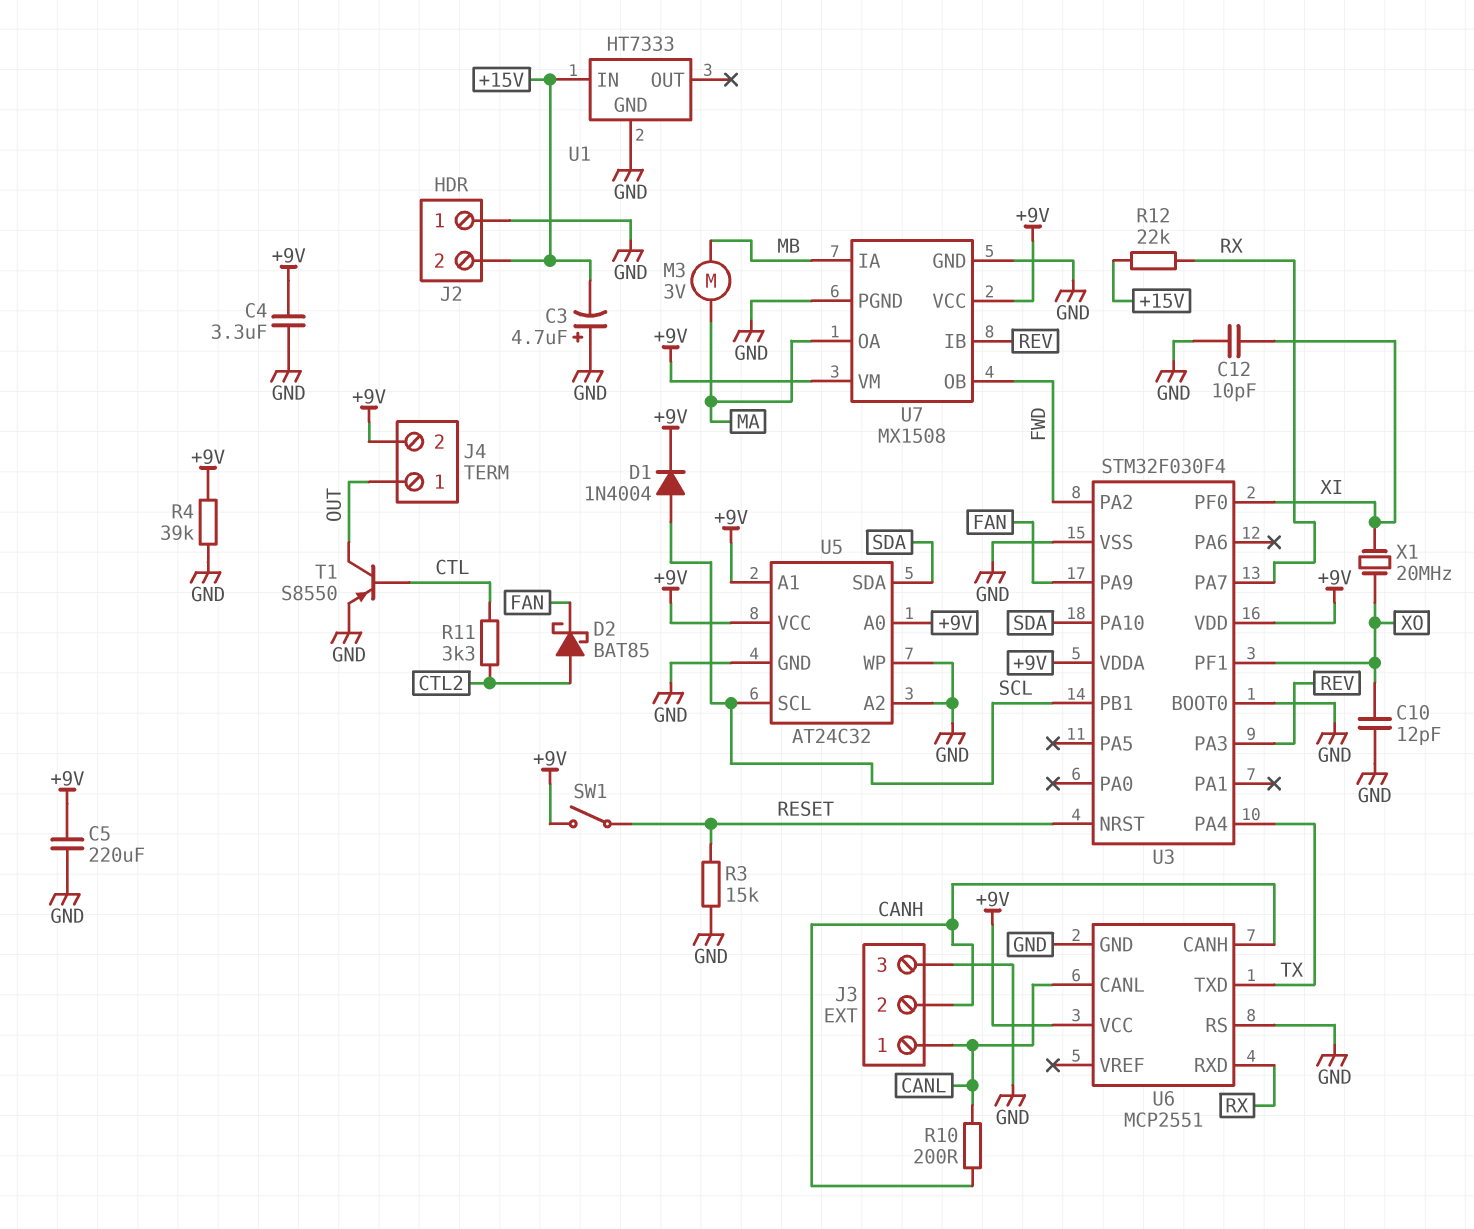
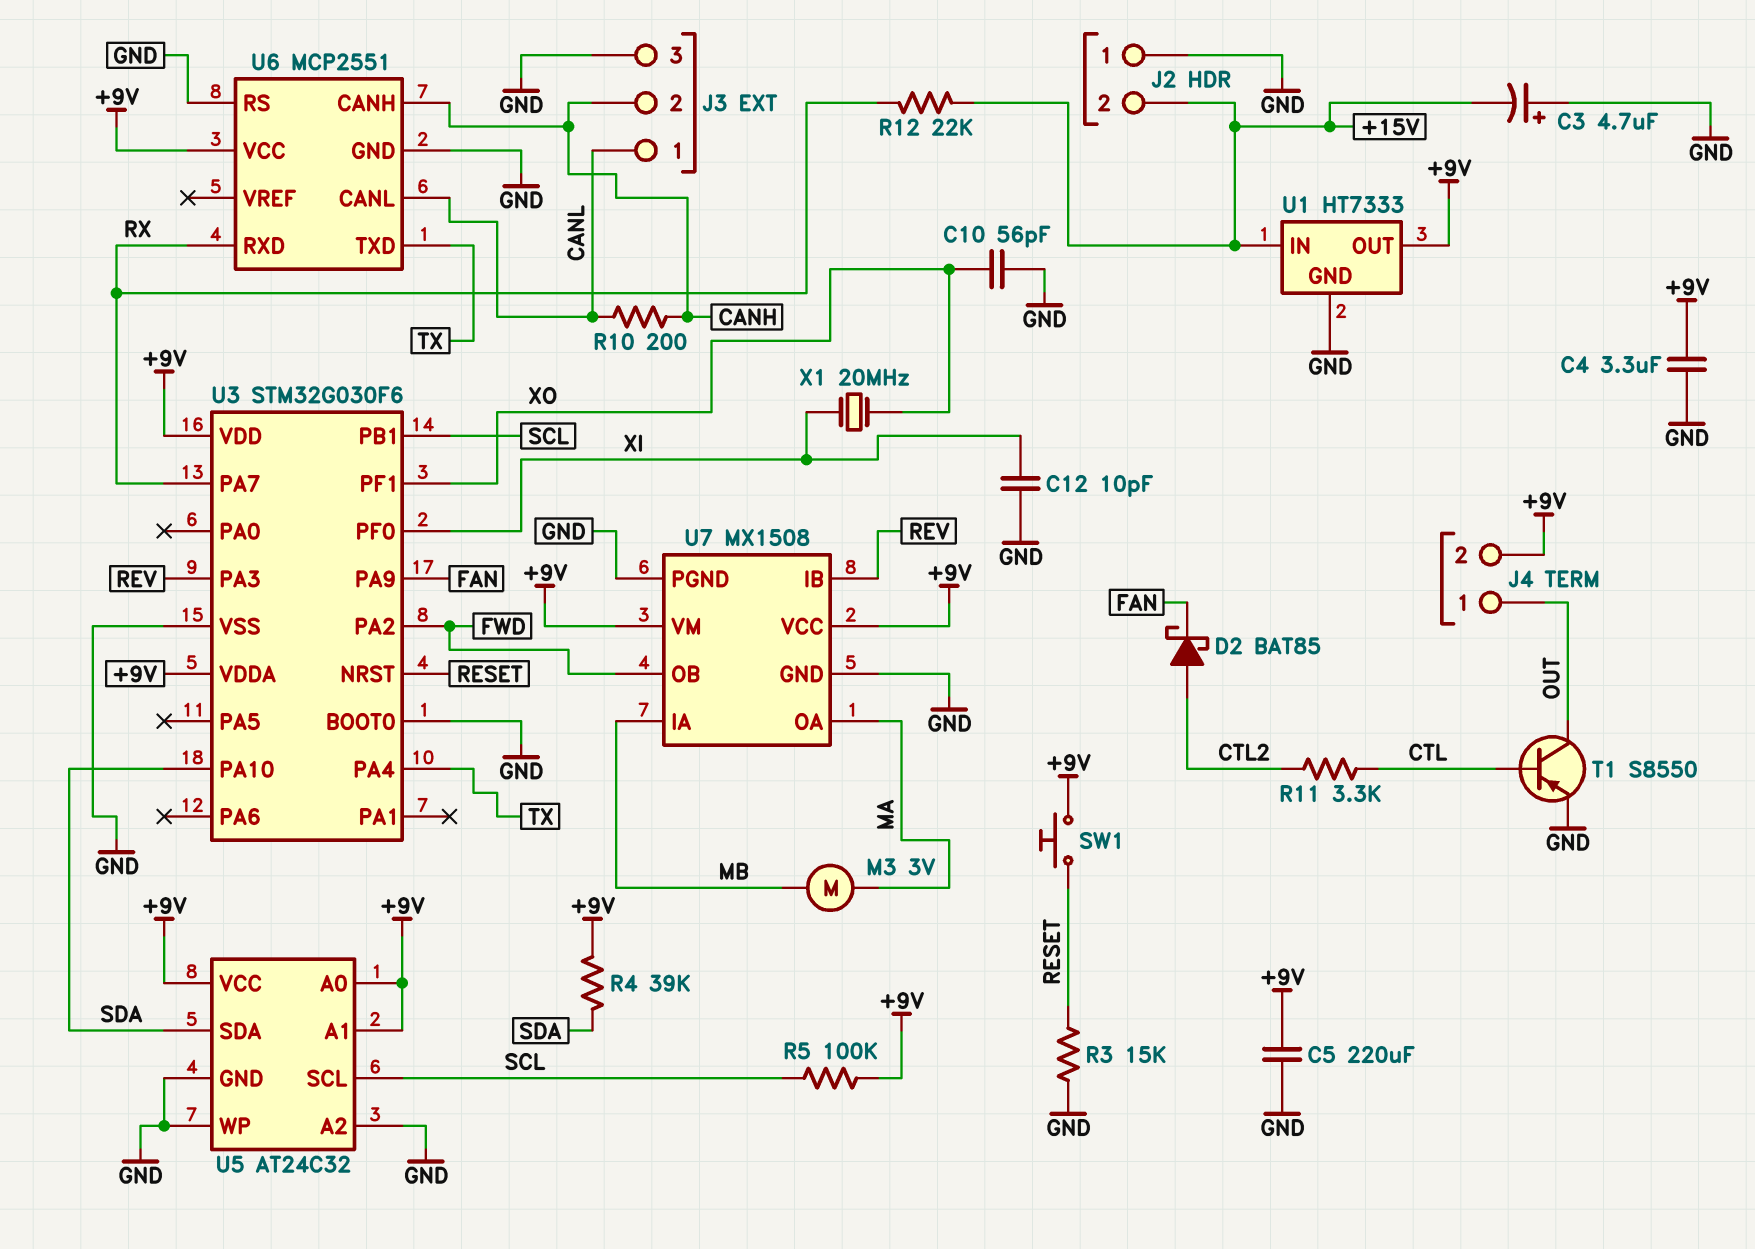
C10: 12pF (GND, XO) -> 56pF (GND, XO)
D1: diode 1N4004 (A SCL, K +9V) -> none
R4: 39k (+9V, GND) -> 39k (+9V, SDA)
R5: none -> 100k (+9V, SCL)
SW1: switch (+9V, RESET) -> button (+9V, RESET)
U1 pin OUT: none -> +9V
U3: STM32F030F4 -> STM32G030F6

